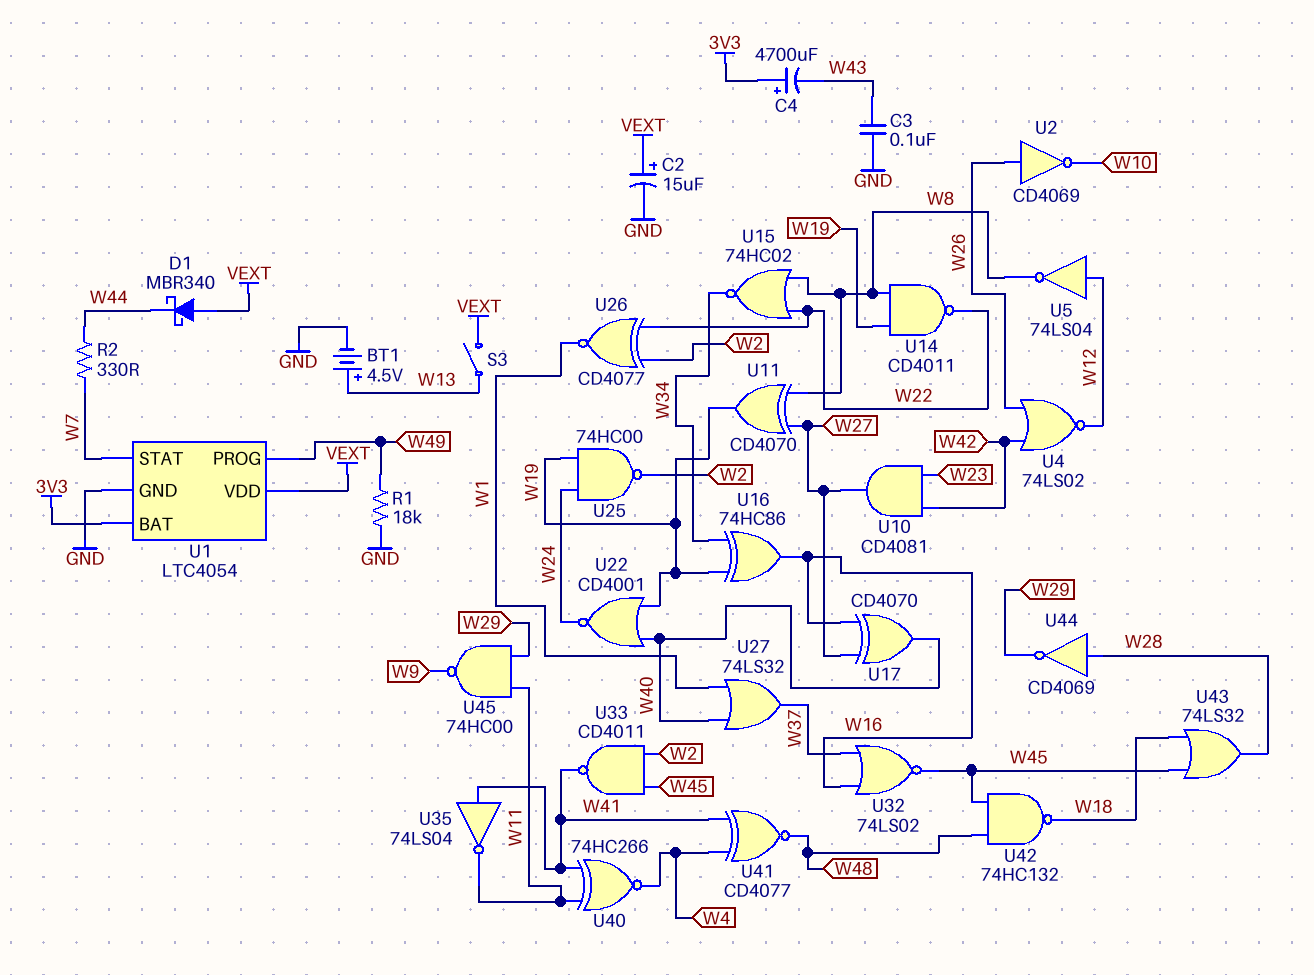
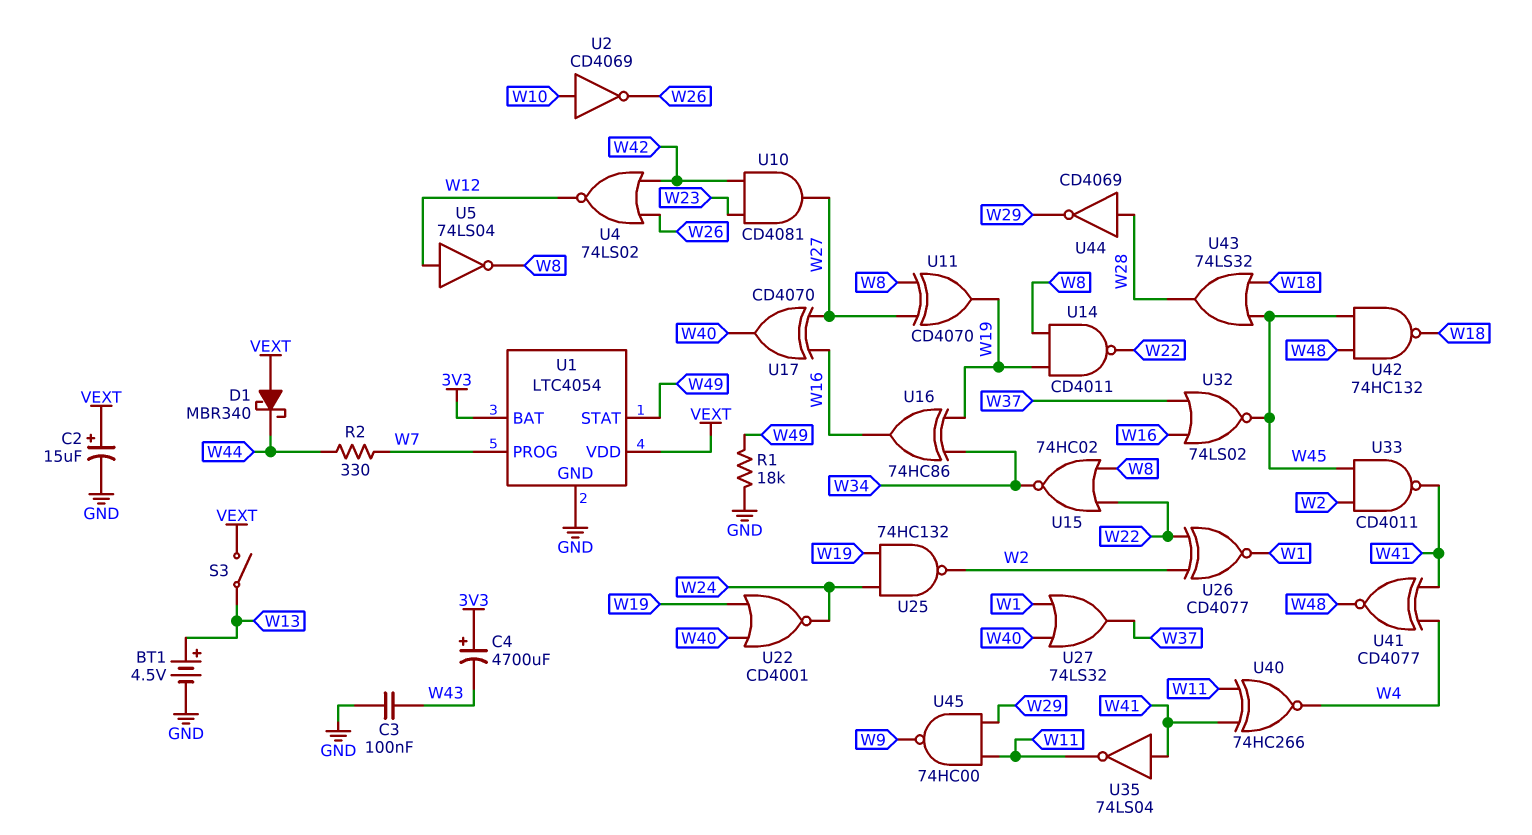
U1 pin PROG: W49 -> W7
U1 pin STAT: W7 -> W49
U2: NOT CD4069 (in W26, out W10) -> NOT CD4069 (in W10, out W26)
U25: NAND 74HC00 (in W19, in W24, out W2) -> NAND 74HC132 (in W19, in W24, out W2)

